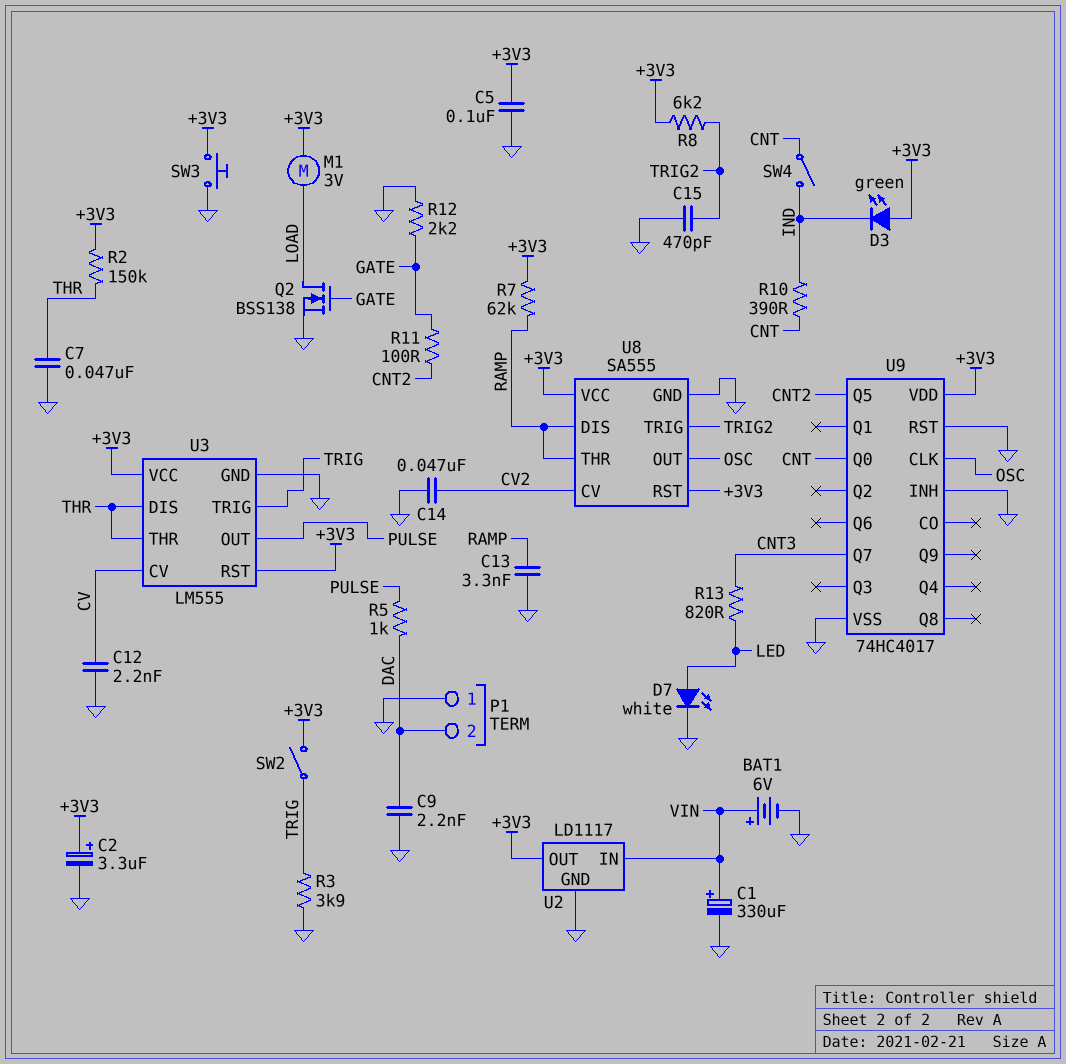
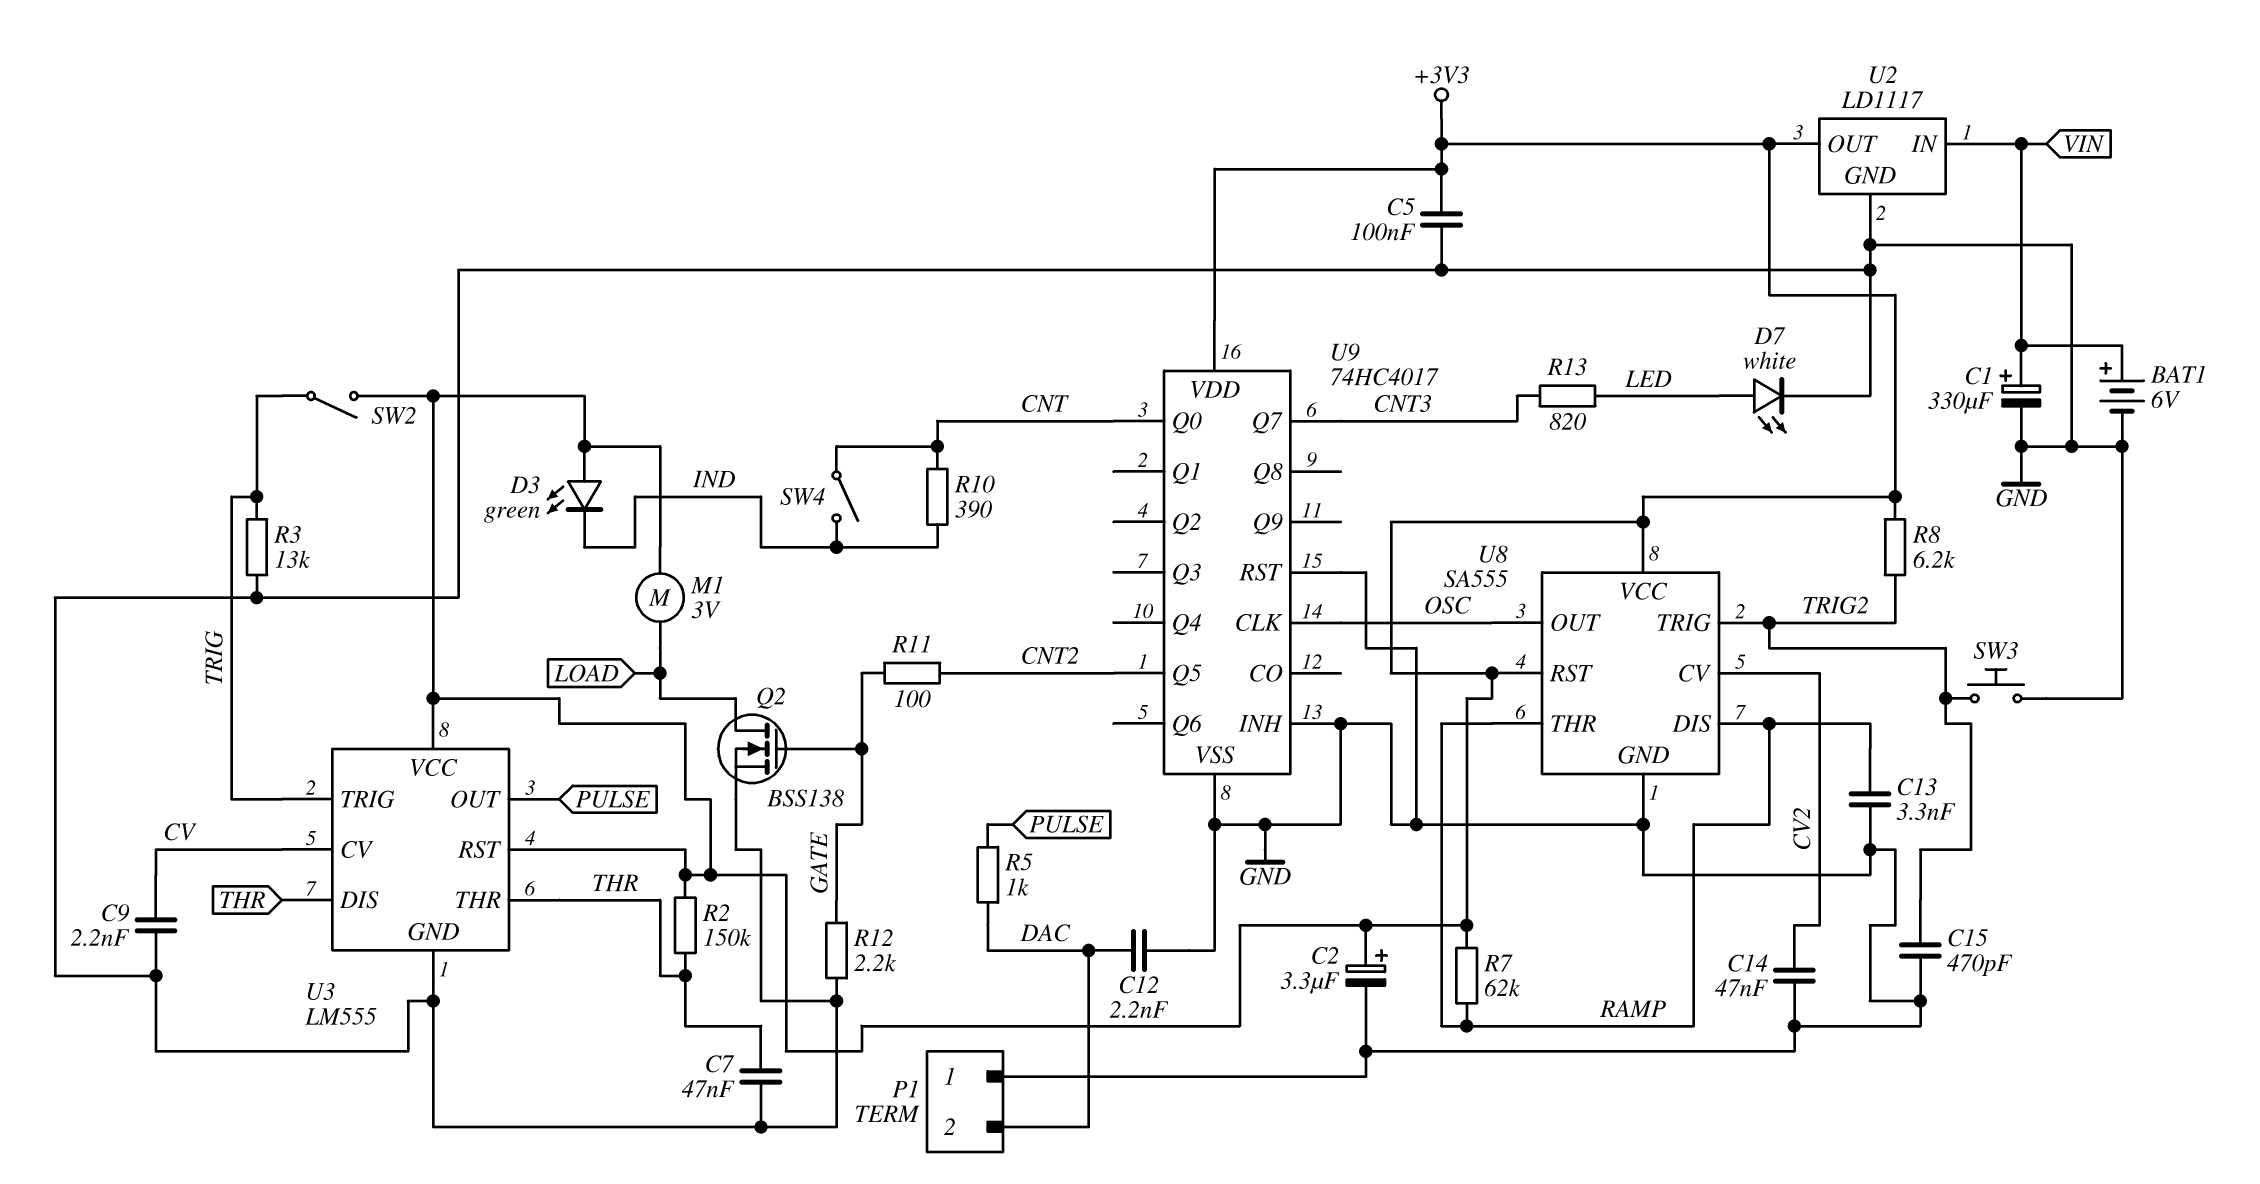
C9: 2.2nF (DAC, GND) -> 2.2nF (CV, GND)
C12: 2.2nF (CV, GND) -> 2.2nF (DAC, GND)
R3: 3.9k (GND, TRIG) -> 13k (GND, TRIG)
SW3: button (+3V3, GND) -> button (GND, TRIG2)

